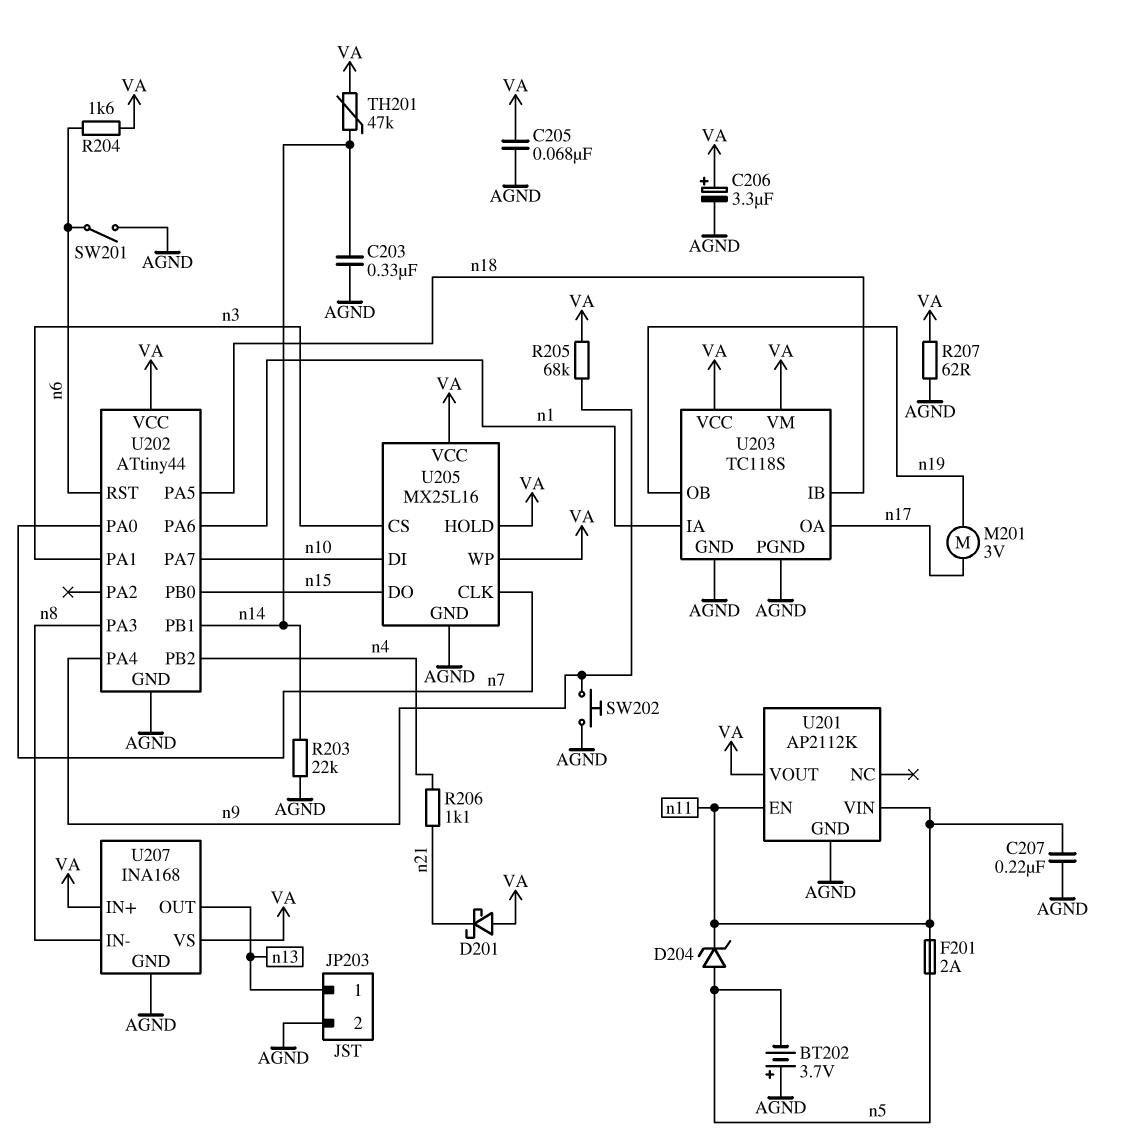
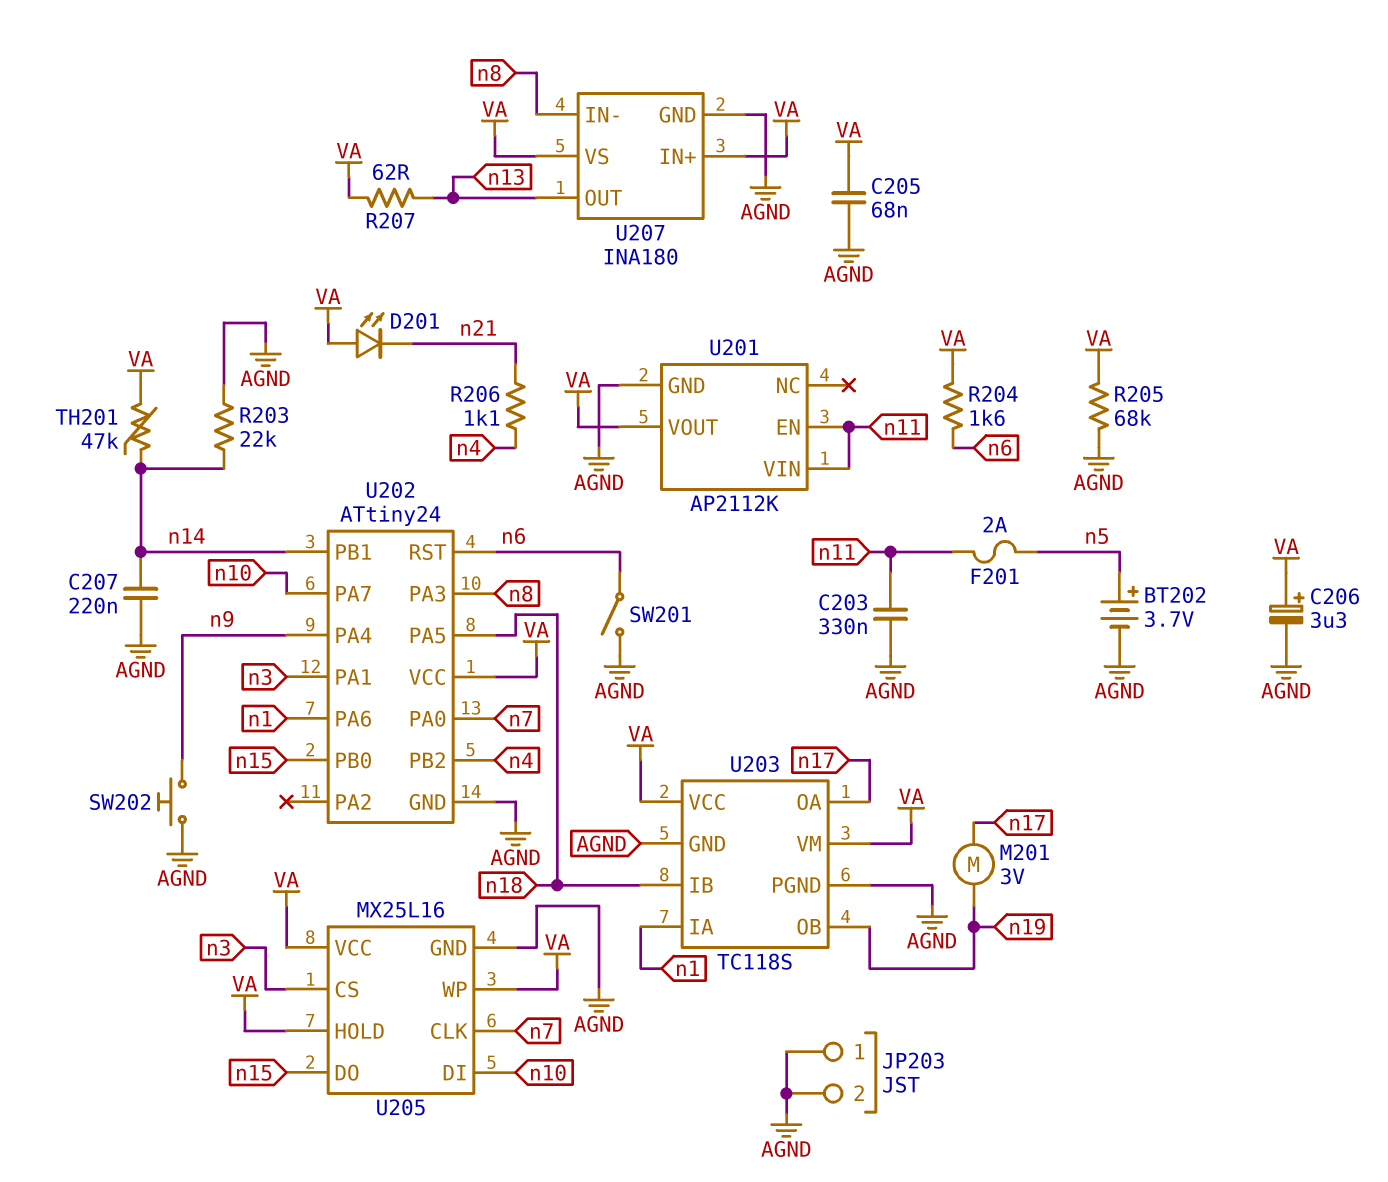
BT202: 3.7V (plus AGND, minus n5) -> 3.7V (plus n5, minus AGND)
C203: 330nF (AGND, n14) -> 330nF (AGND, n11)
C207: 220nF (AGND, n11) -> 220nF (AGND, n14)
D201: schottky (A VA, K n21) -> LED (A VA, K n21)
D204: zener (A n5, K n11) -> none
JP203 pin 1: n13 -> AGND
R205: 68k (VA, n9) -> 68k (AGND, VA)
R207: 62 (AGND, VA) -> 62 (VA, n13)
U202: ATtiny44 -> ATtiny24
U207: INA168 -> INA180

